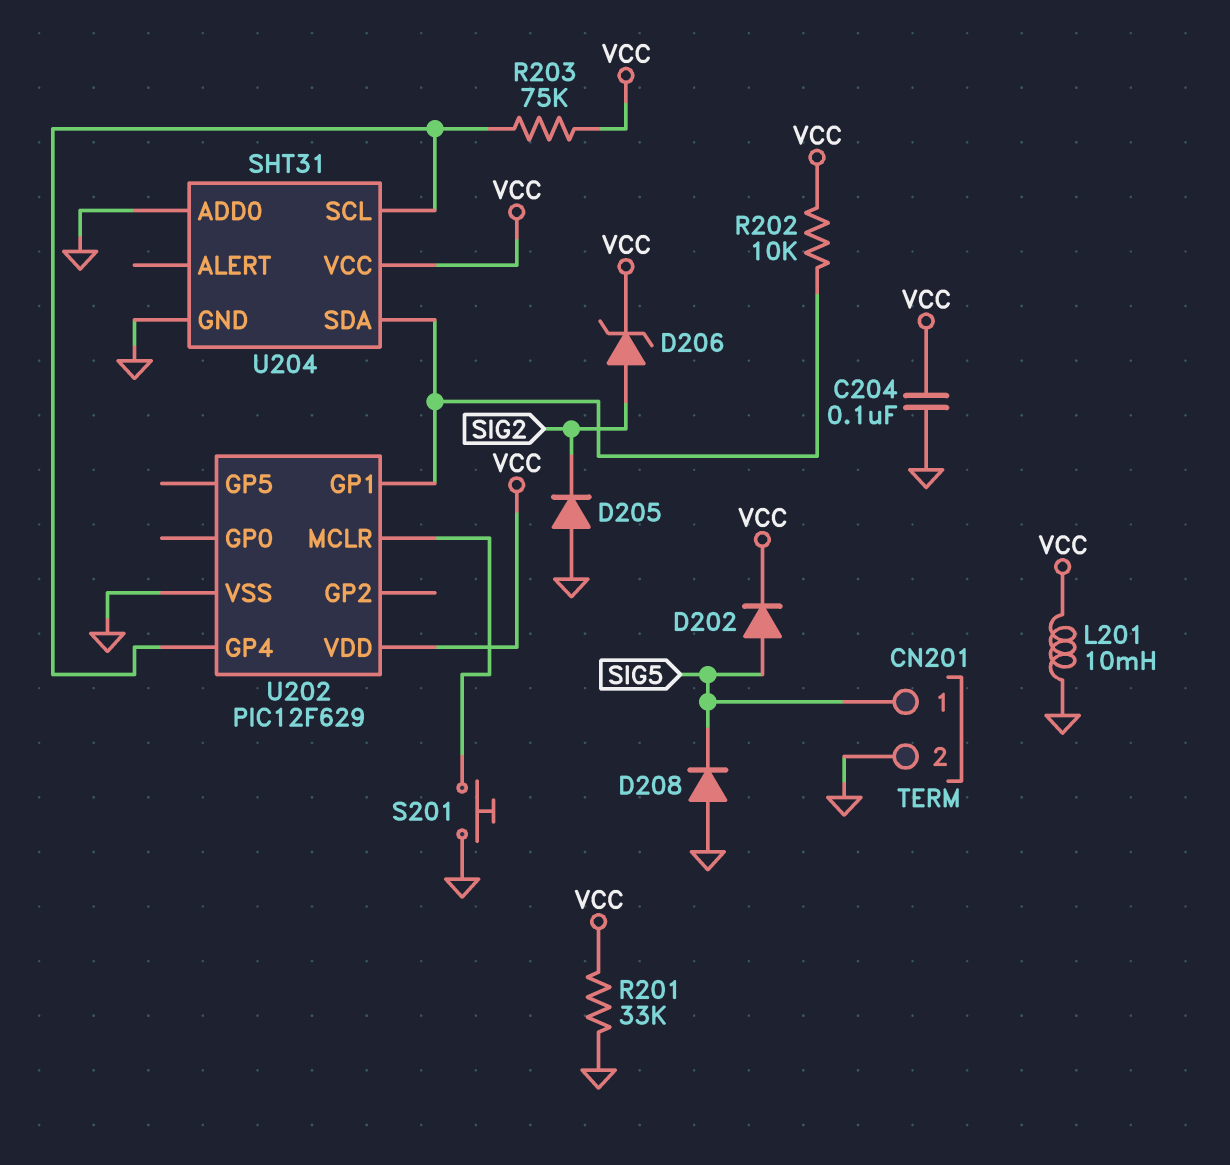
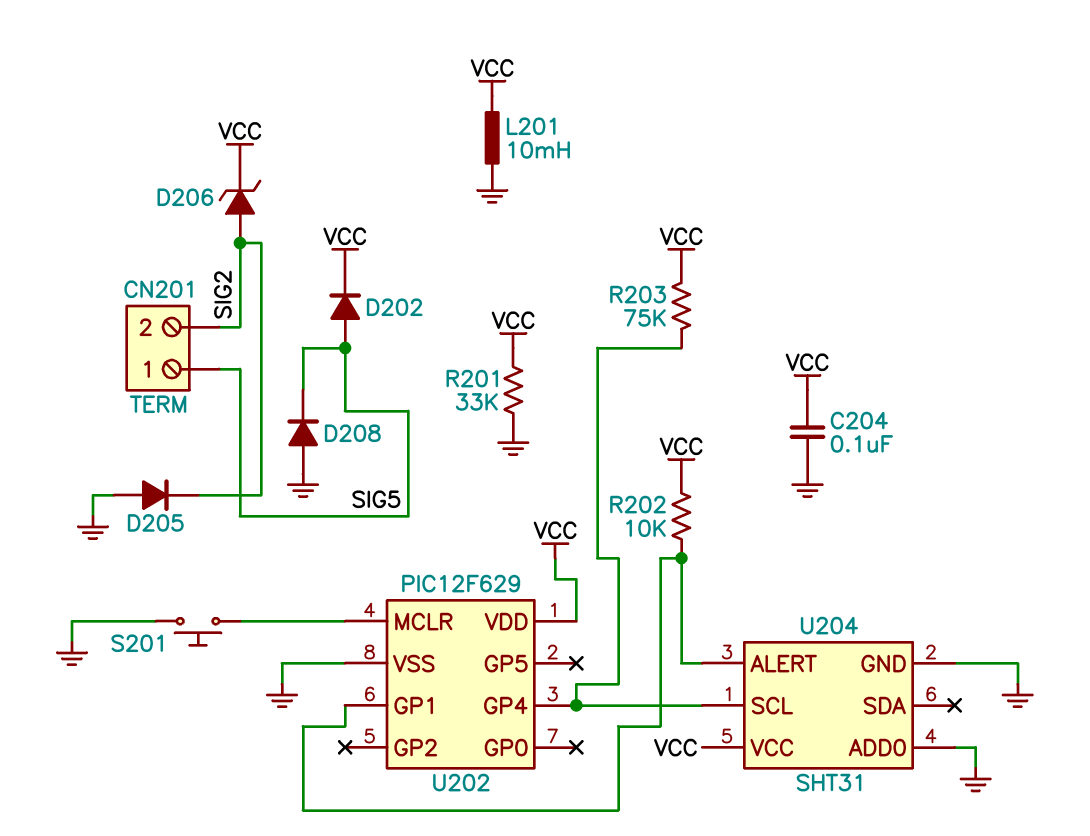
CN201 pin 2: GND -> SIG2
U204 pin ALERT: none -> U202/GP1
U204 pin SDA: U202/GP1 -> none

